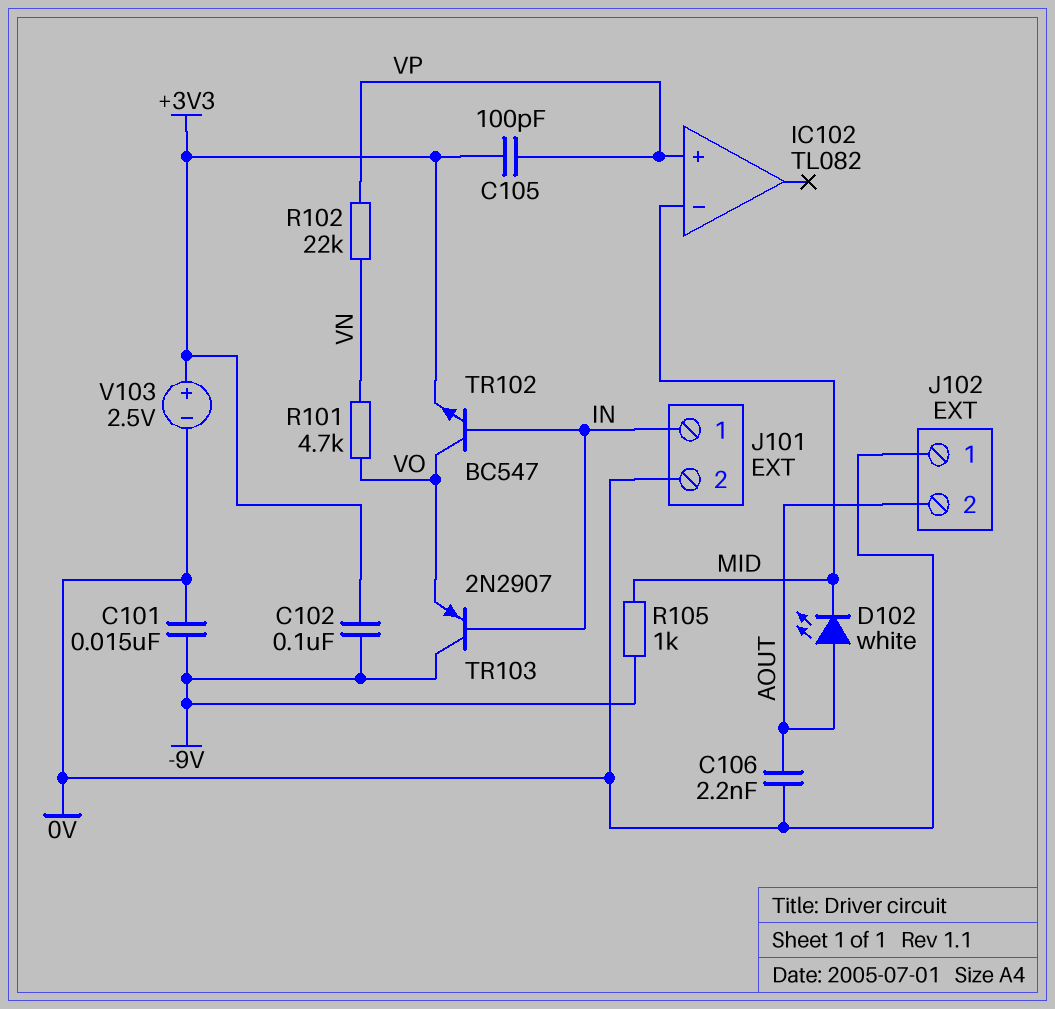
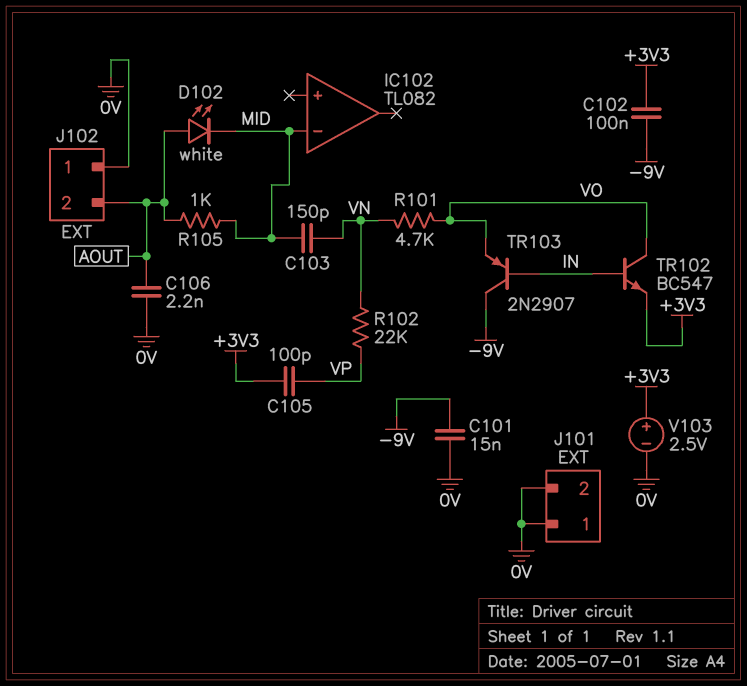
C103: none -> 150pF (MID, VN)
IC102 pin in+: VP -> none
J101 pin 1: IN -> 0V
R105: 1k (-9V, MID) -> 1k (AOUT, MID)

